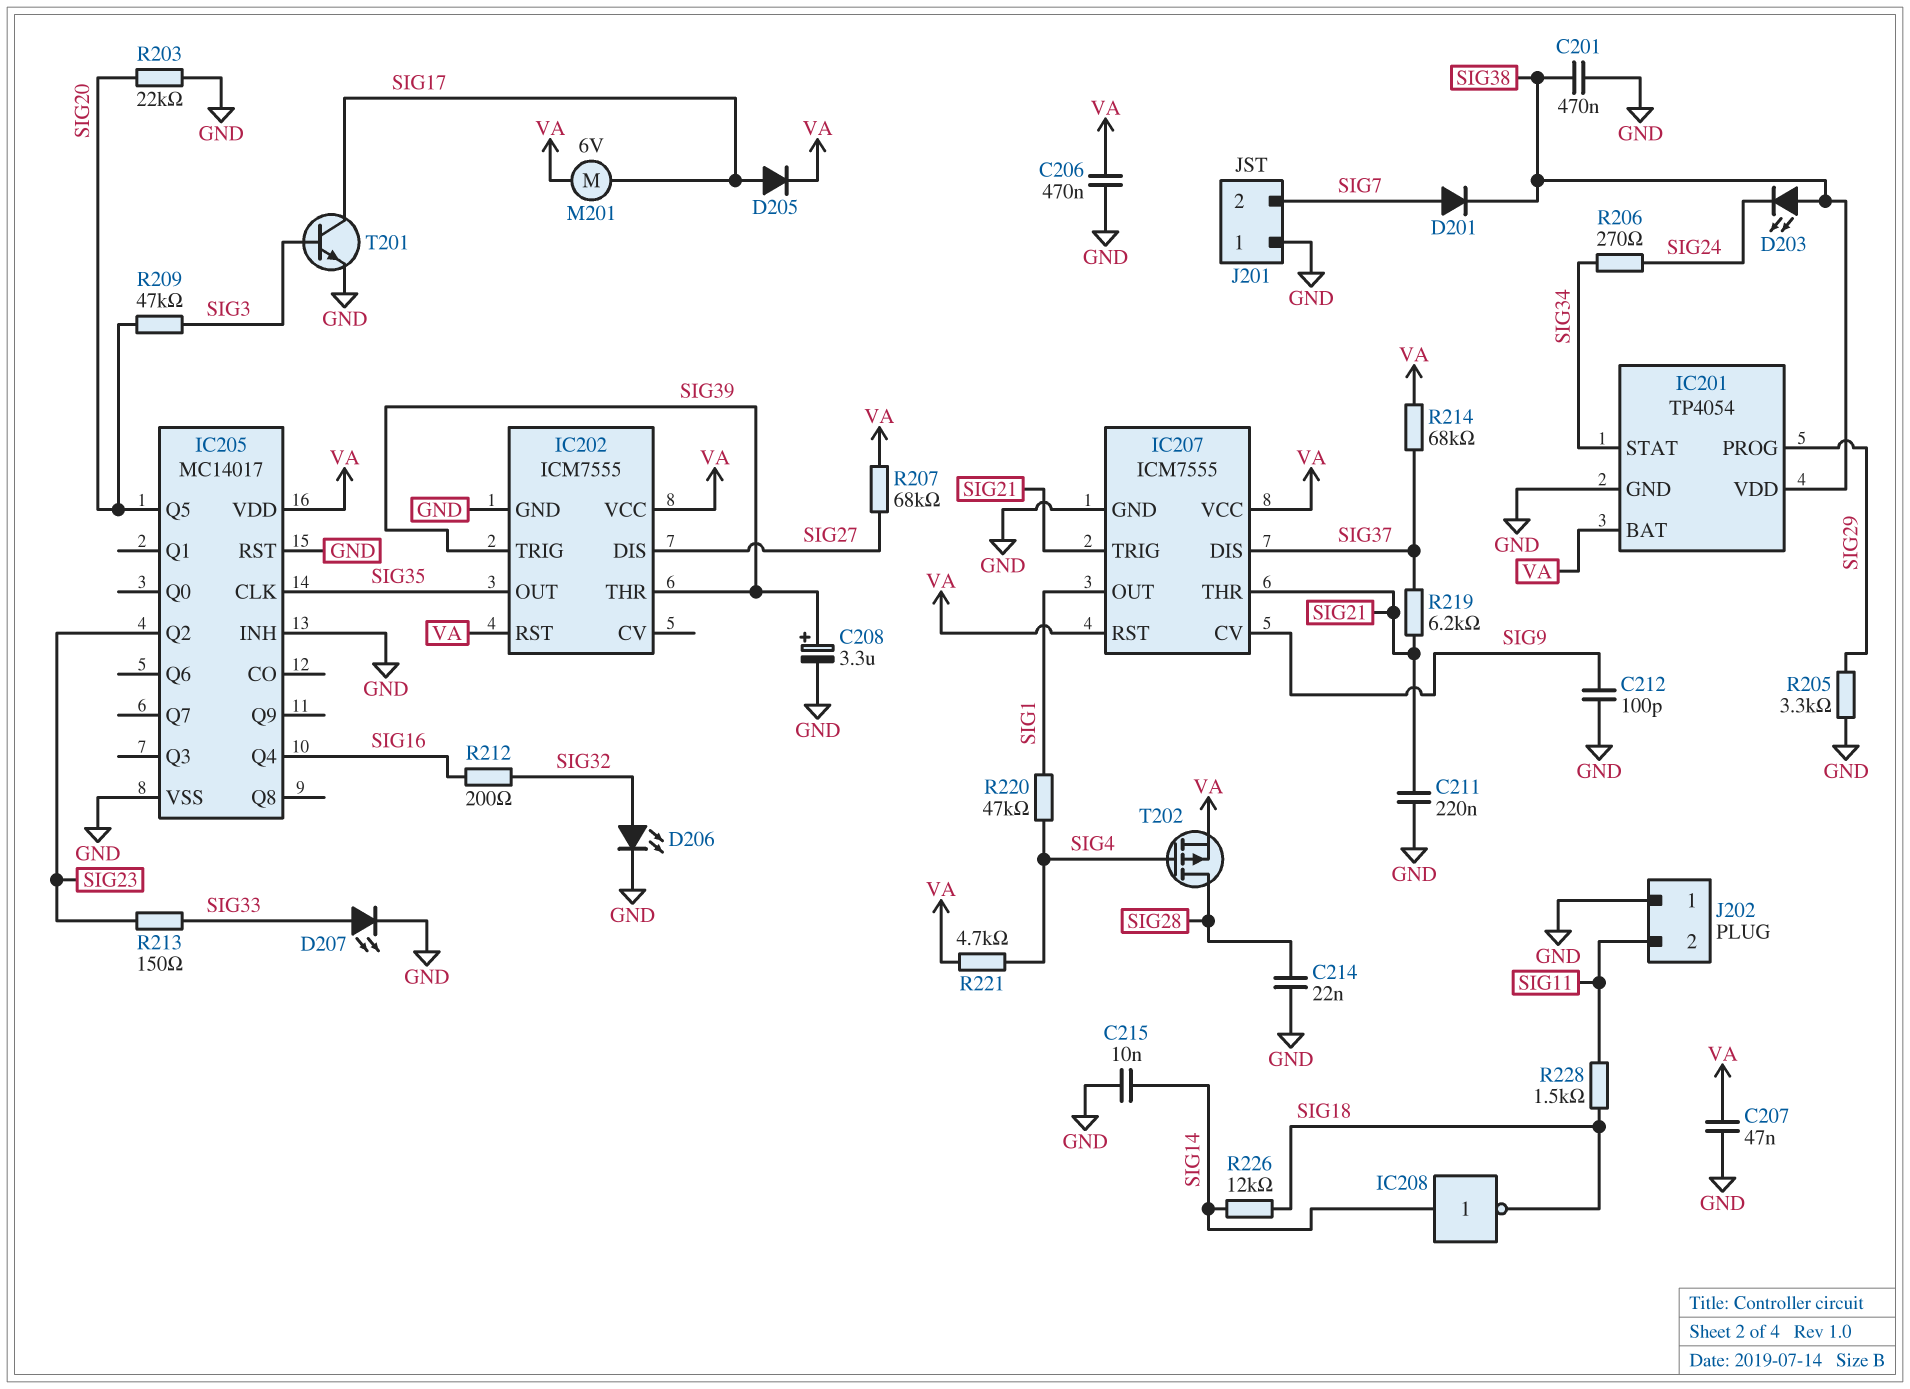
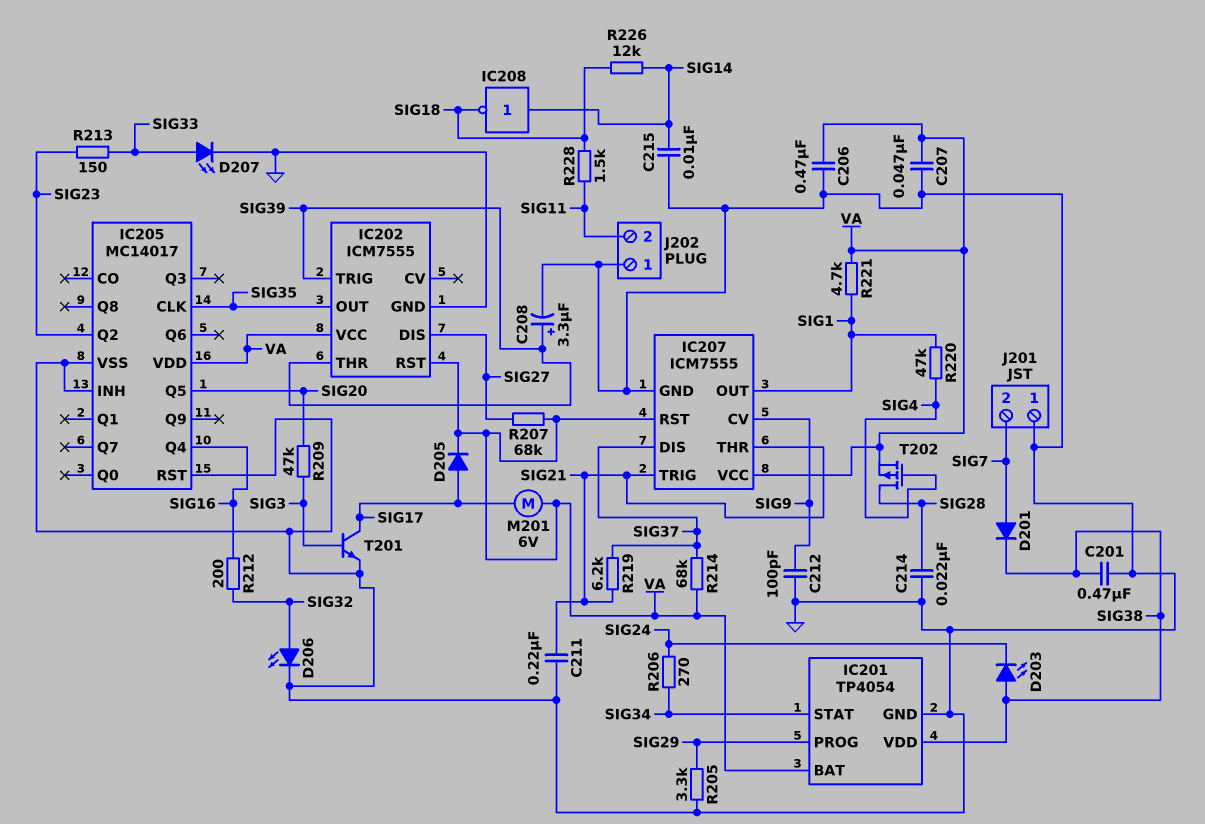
R203: 22k (GND, SIG20) -> none
R221: 4.7k (SIG4, VA) -> 4.7k (SIG1, VA)

